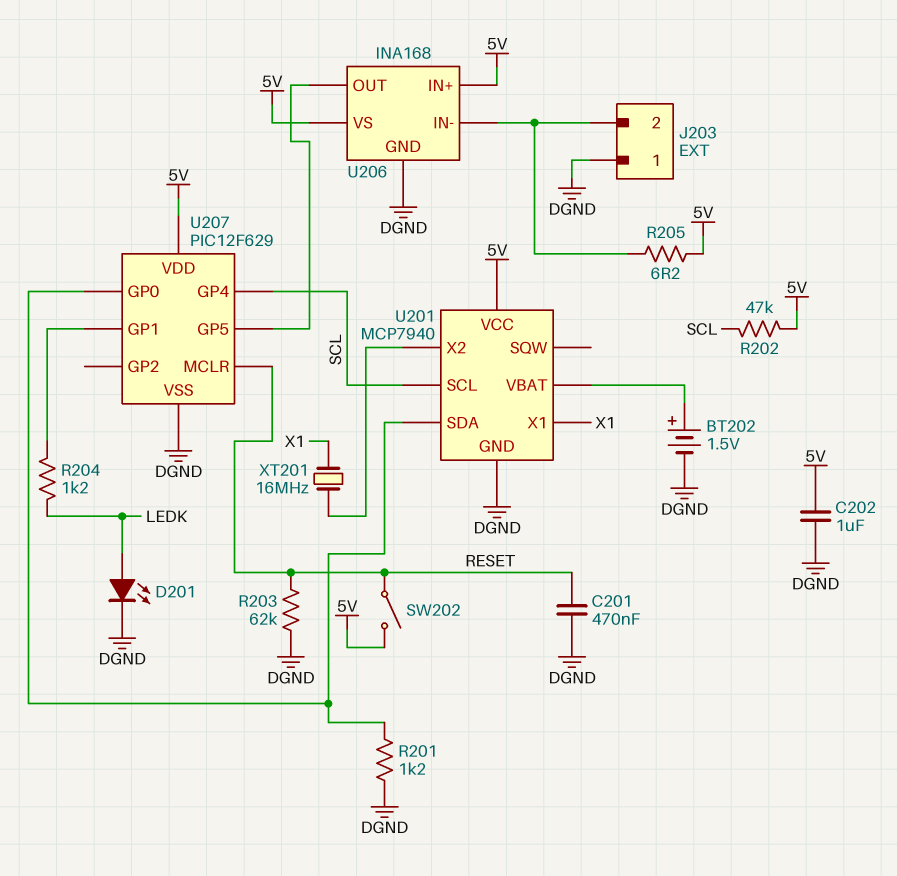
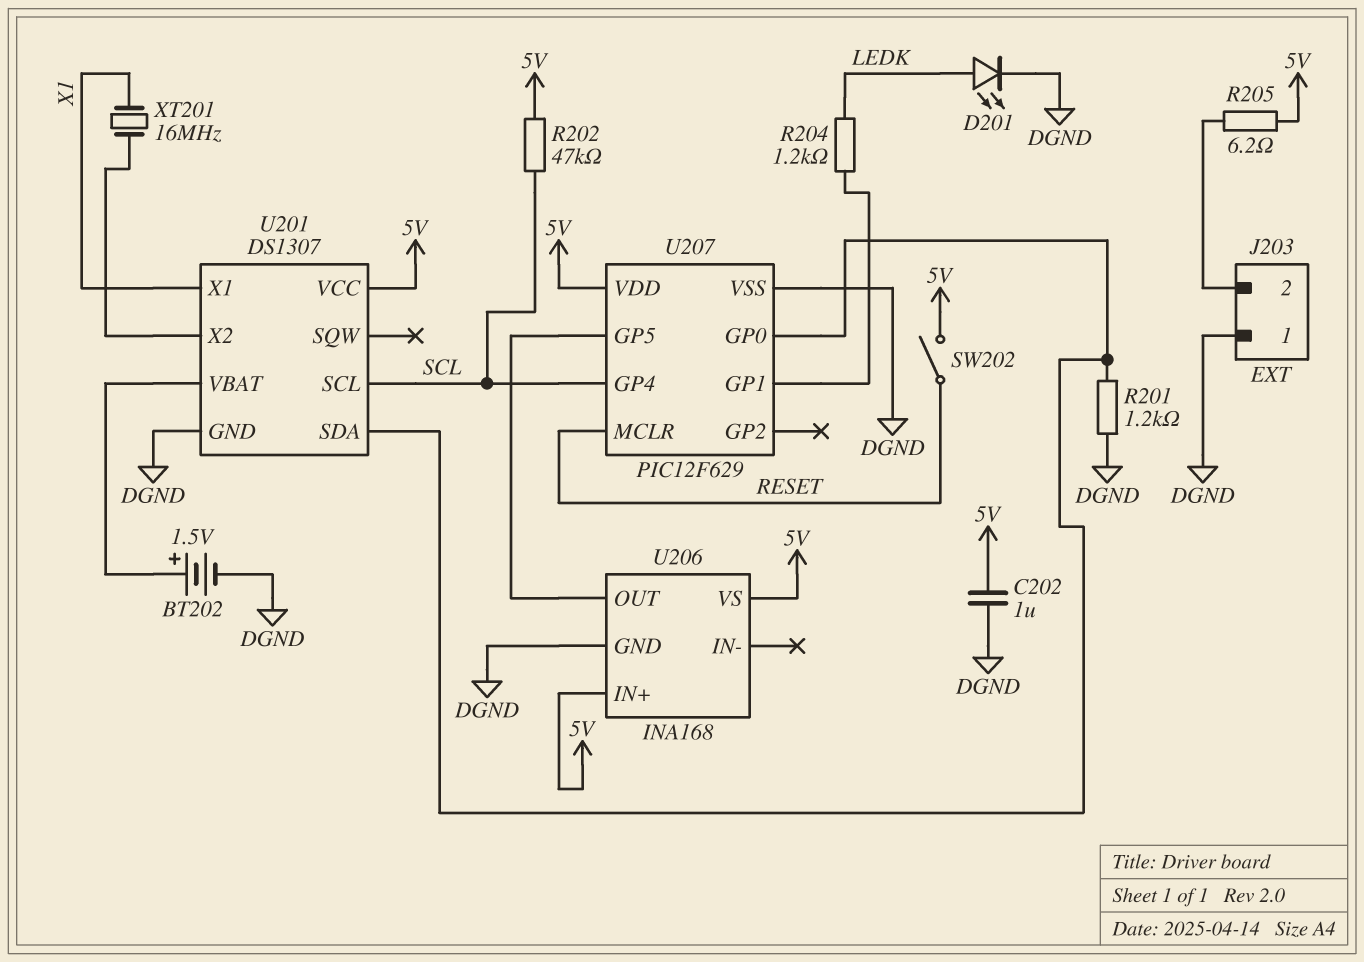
C201: 470nF (DGND, RESET) -> none
R203: 62k (DGND, RESET) -> none
U201: MCP7940 -> DS1307
U206 pin IN-: J203/2 -> none

